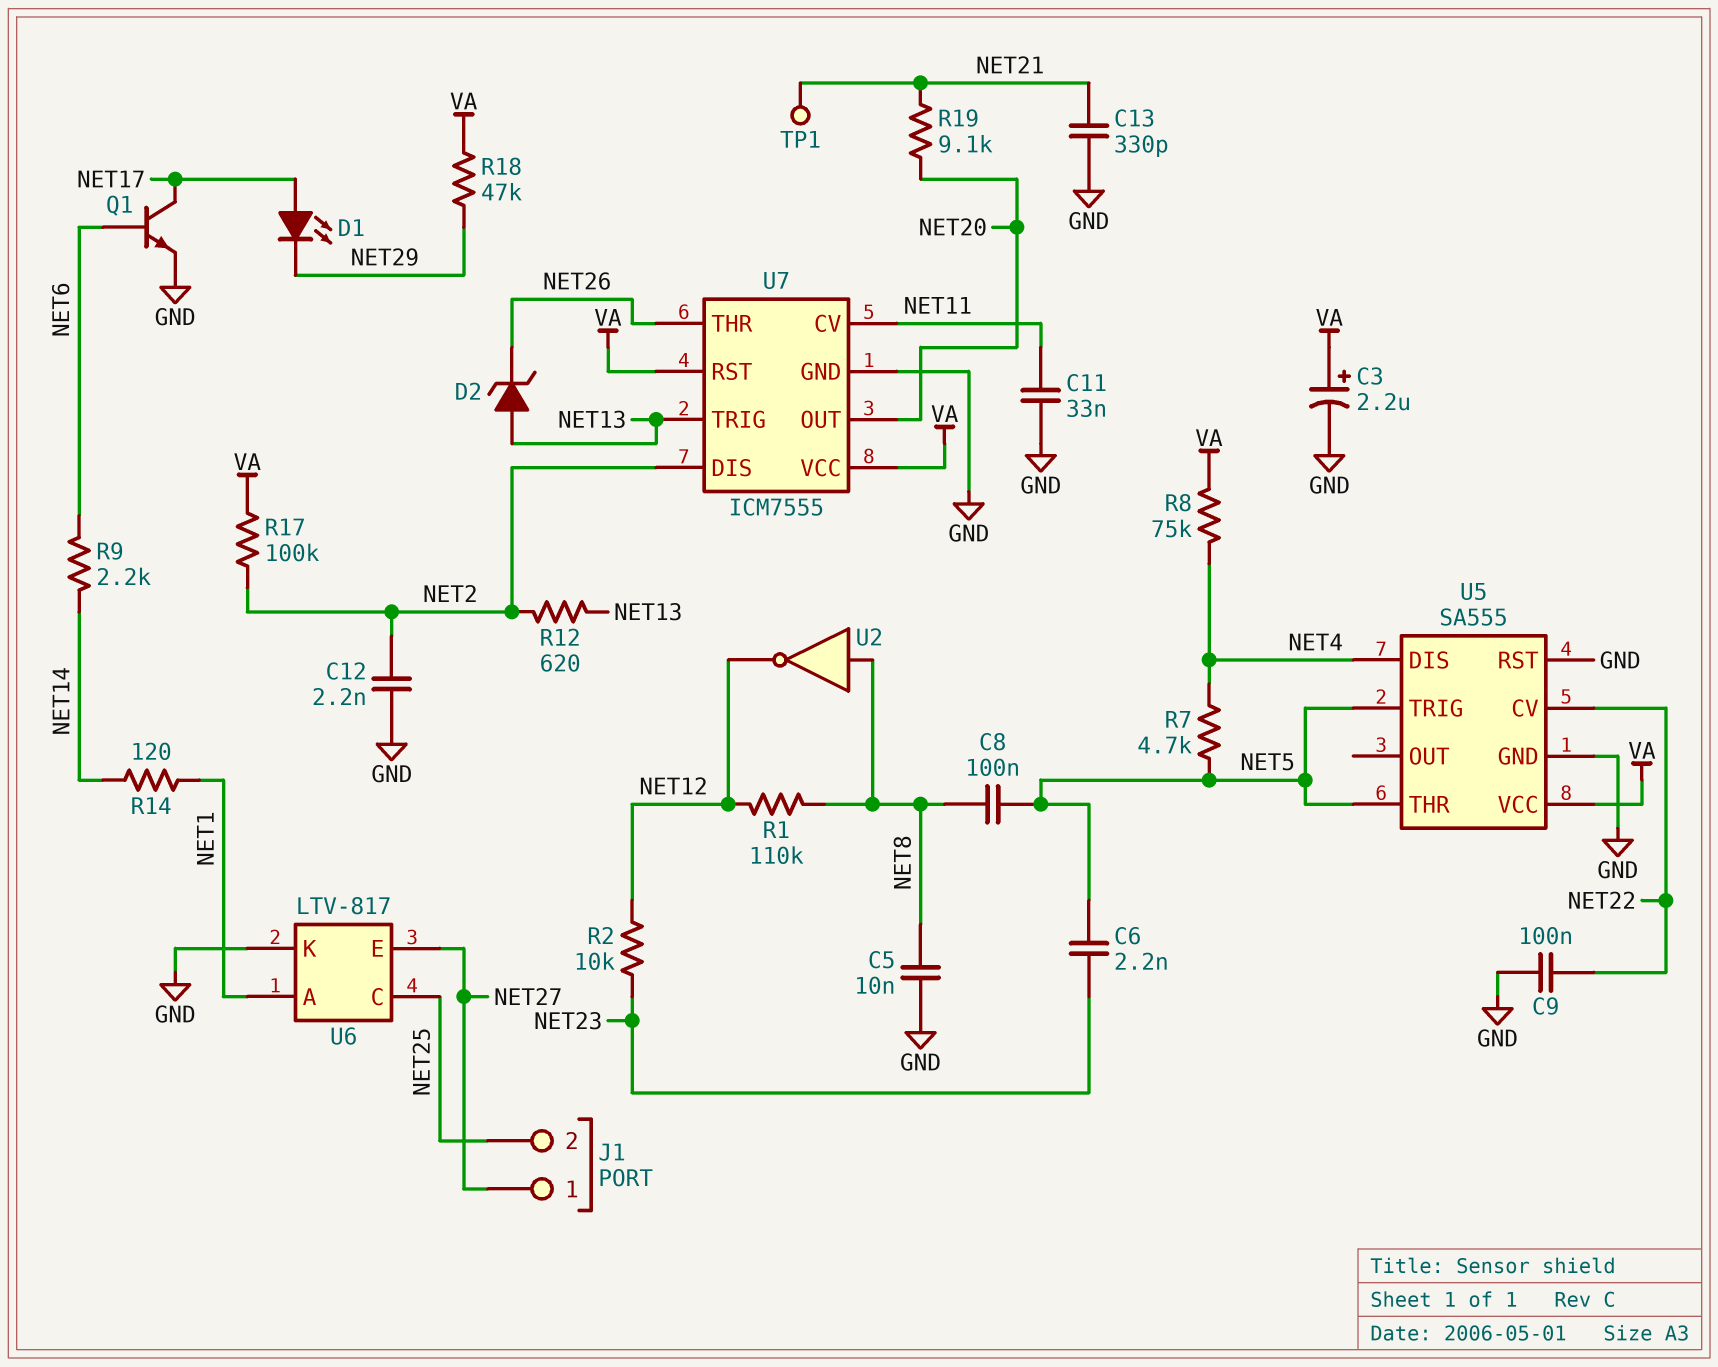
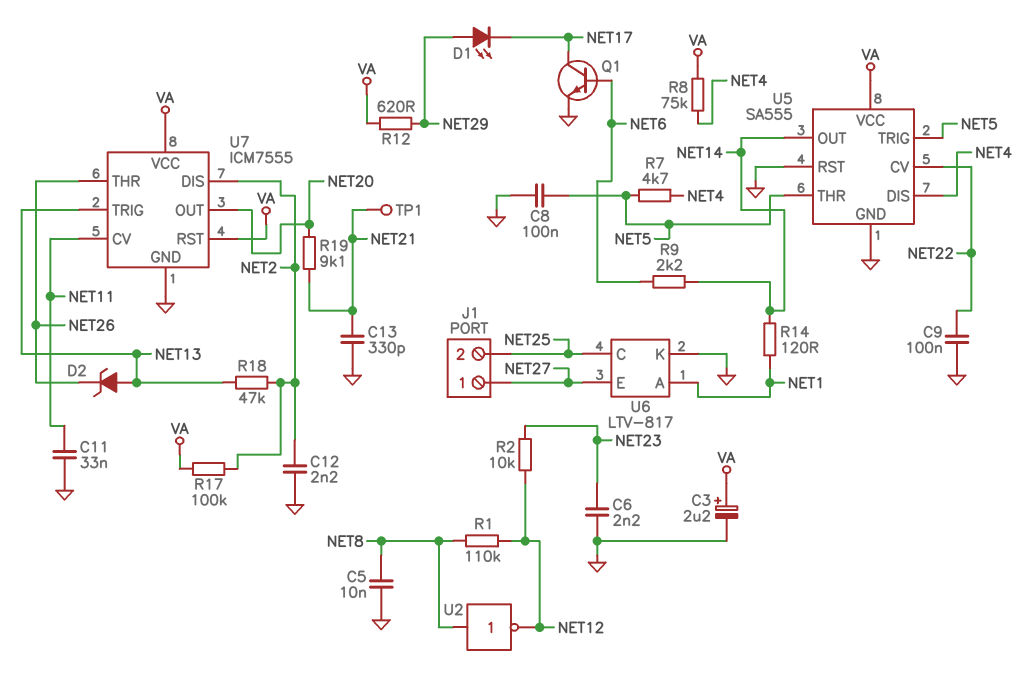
C6: 2.2nF (NET5, NET23) -> 2.2nF (GND, NET23)
C8: 100nF (NET5, NET8) -> 100nF (GND, NET5)
D1: LED (A NET17, K NET29) -> LED (A NET29, K NET17)
R12: 620 (NET2, NET13) -> 620 (NET29, VA)
R18: 47k (NET29, VA) -> 47k (NET2, NET13)
U5 pin OUT: none -> NET14

